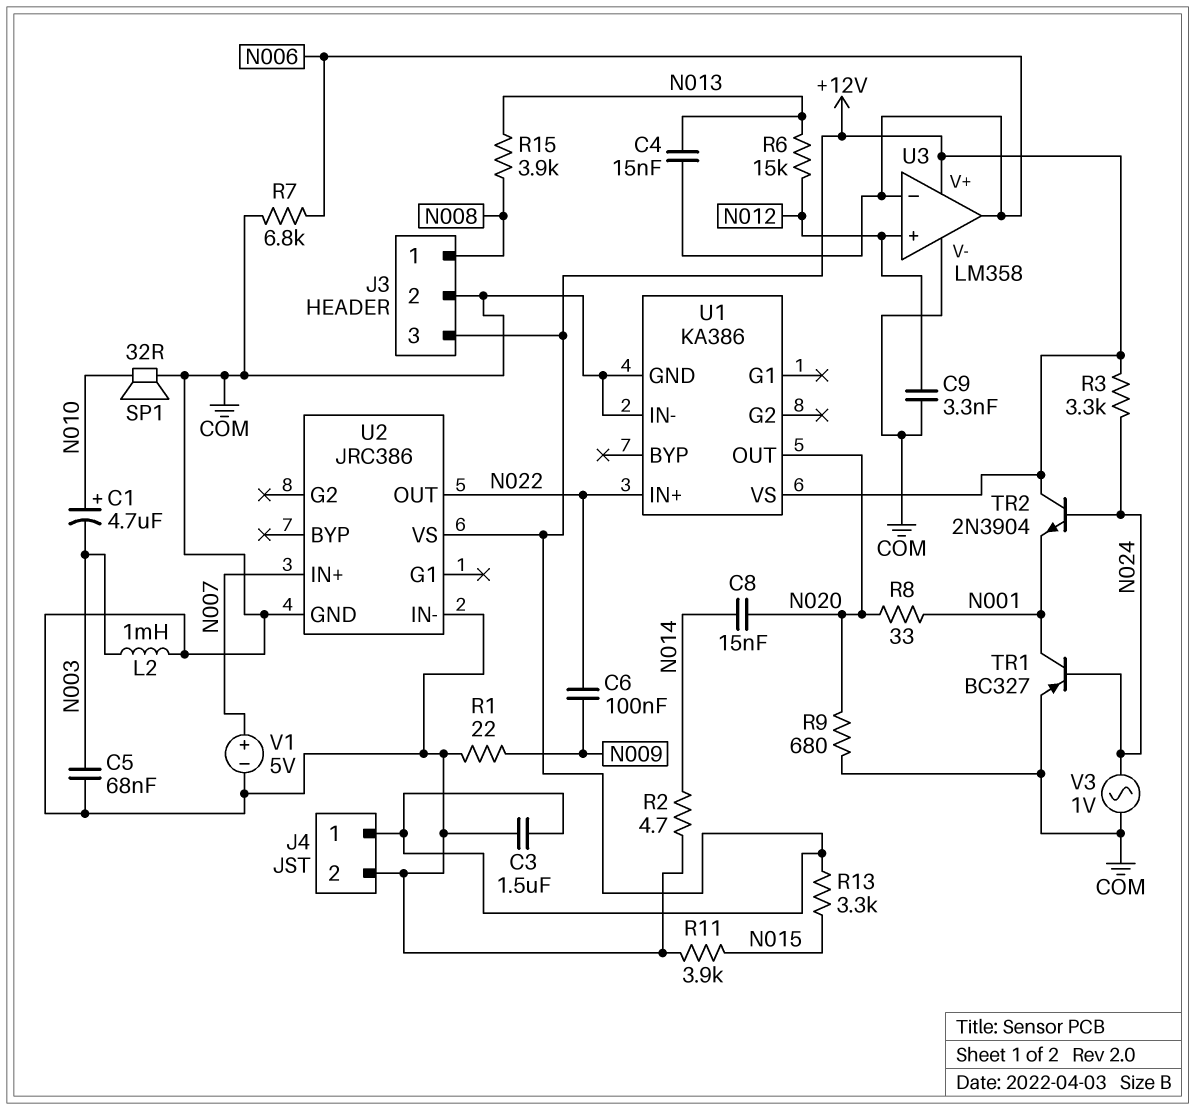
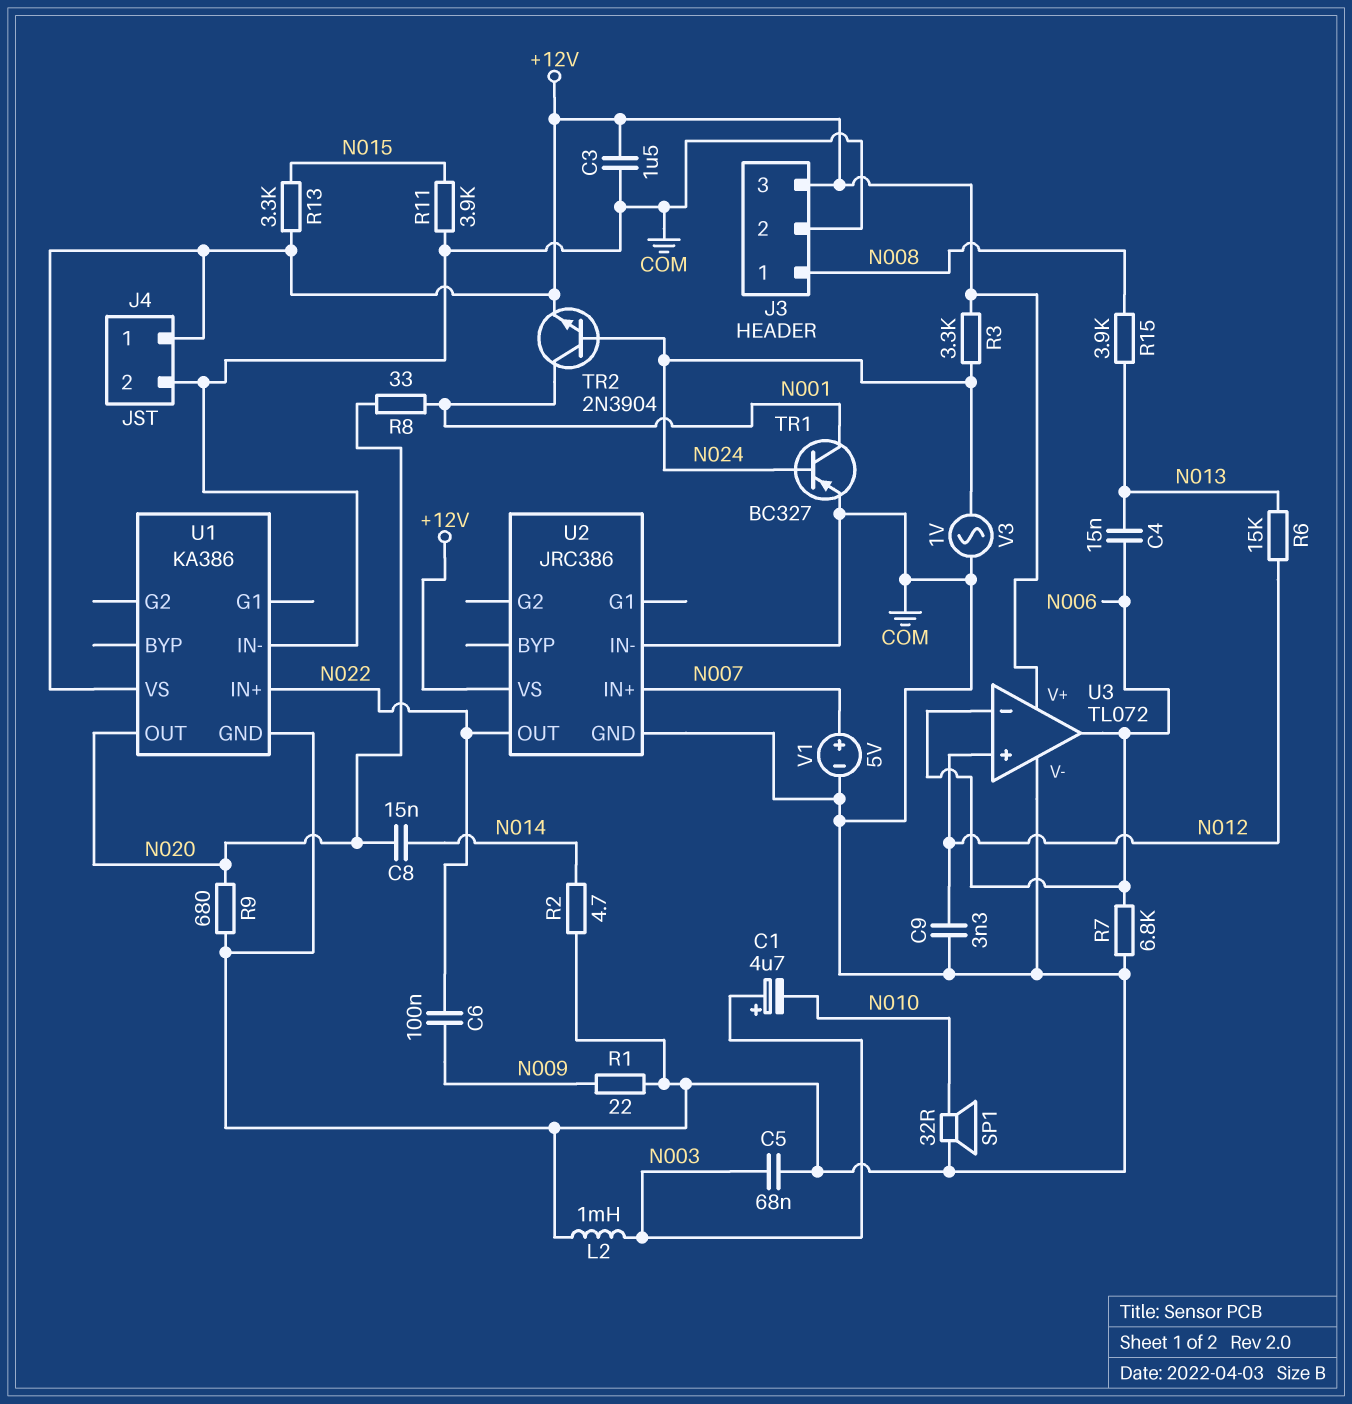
C1: 4.7uF (plus N010, minus N003) -> 4.7uF (plus N003, minus N010)
TR2: NPN 2N3904 (B N024, C +12V, E N001) -> NPN 2N3904 (B N024, C N001, E +12V)
U3: LM358 -> TL072

